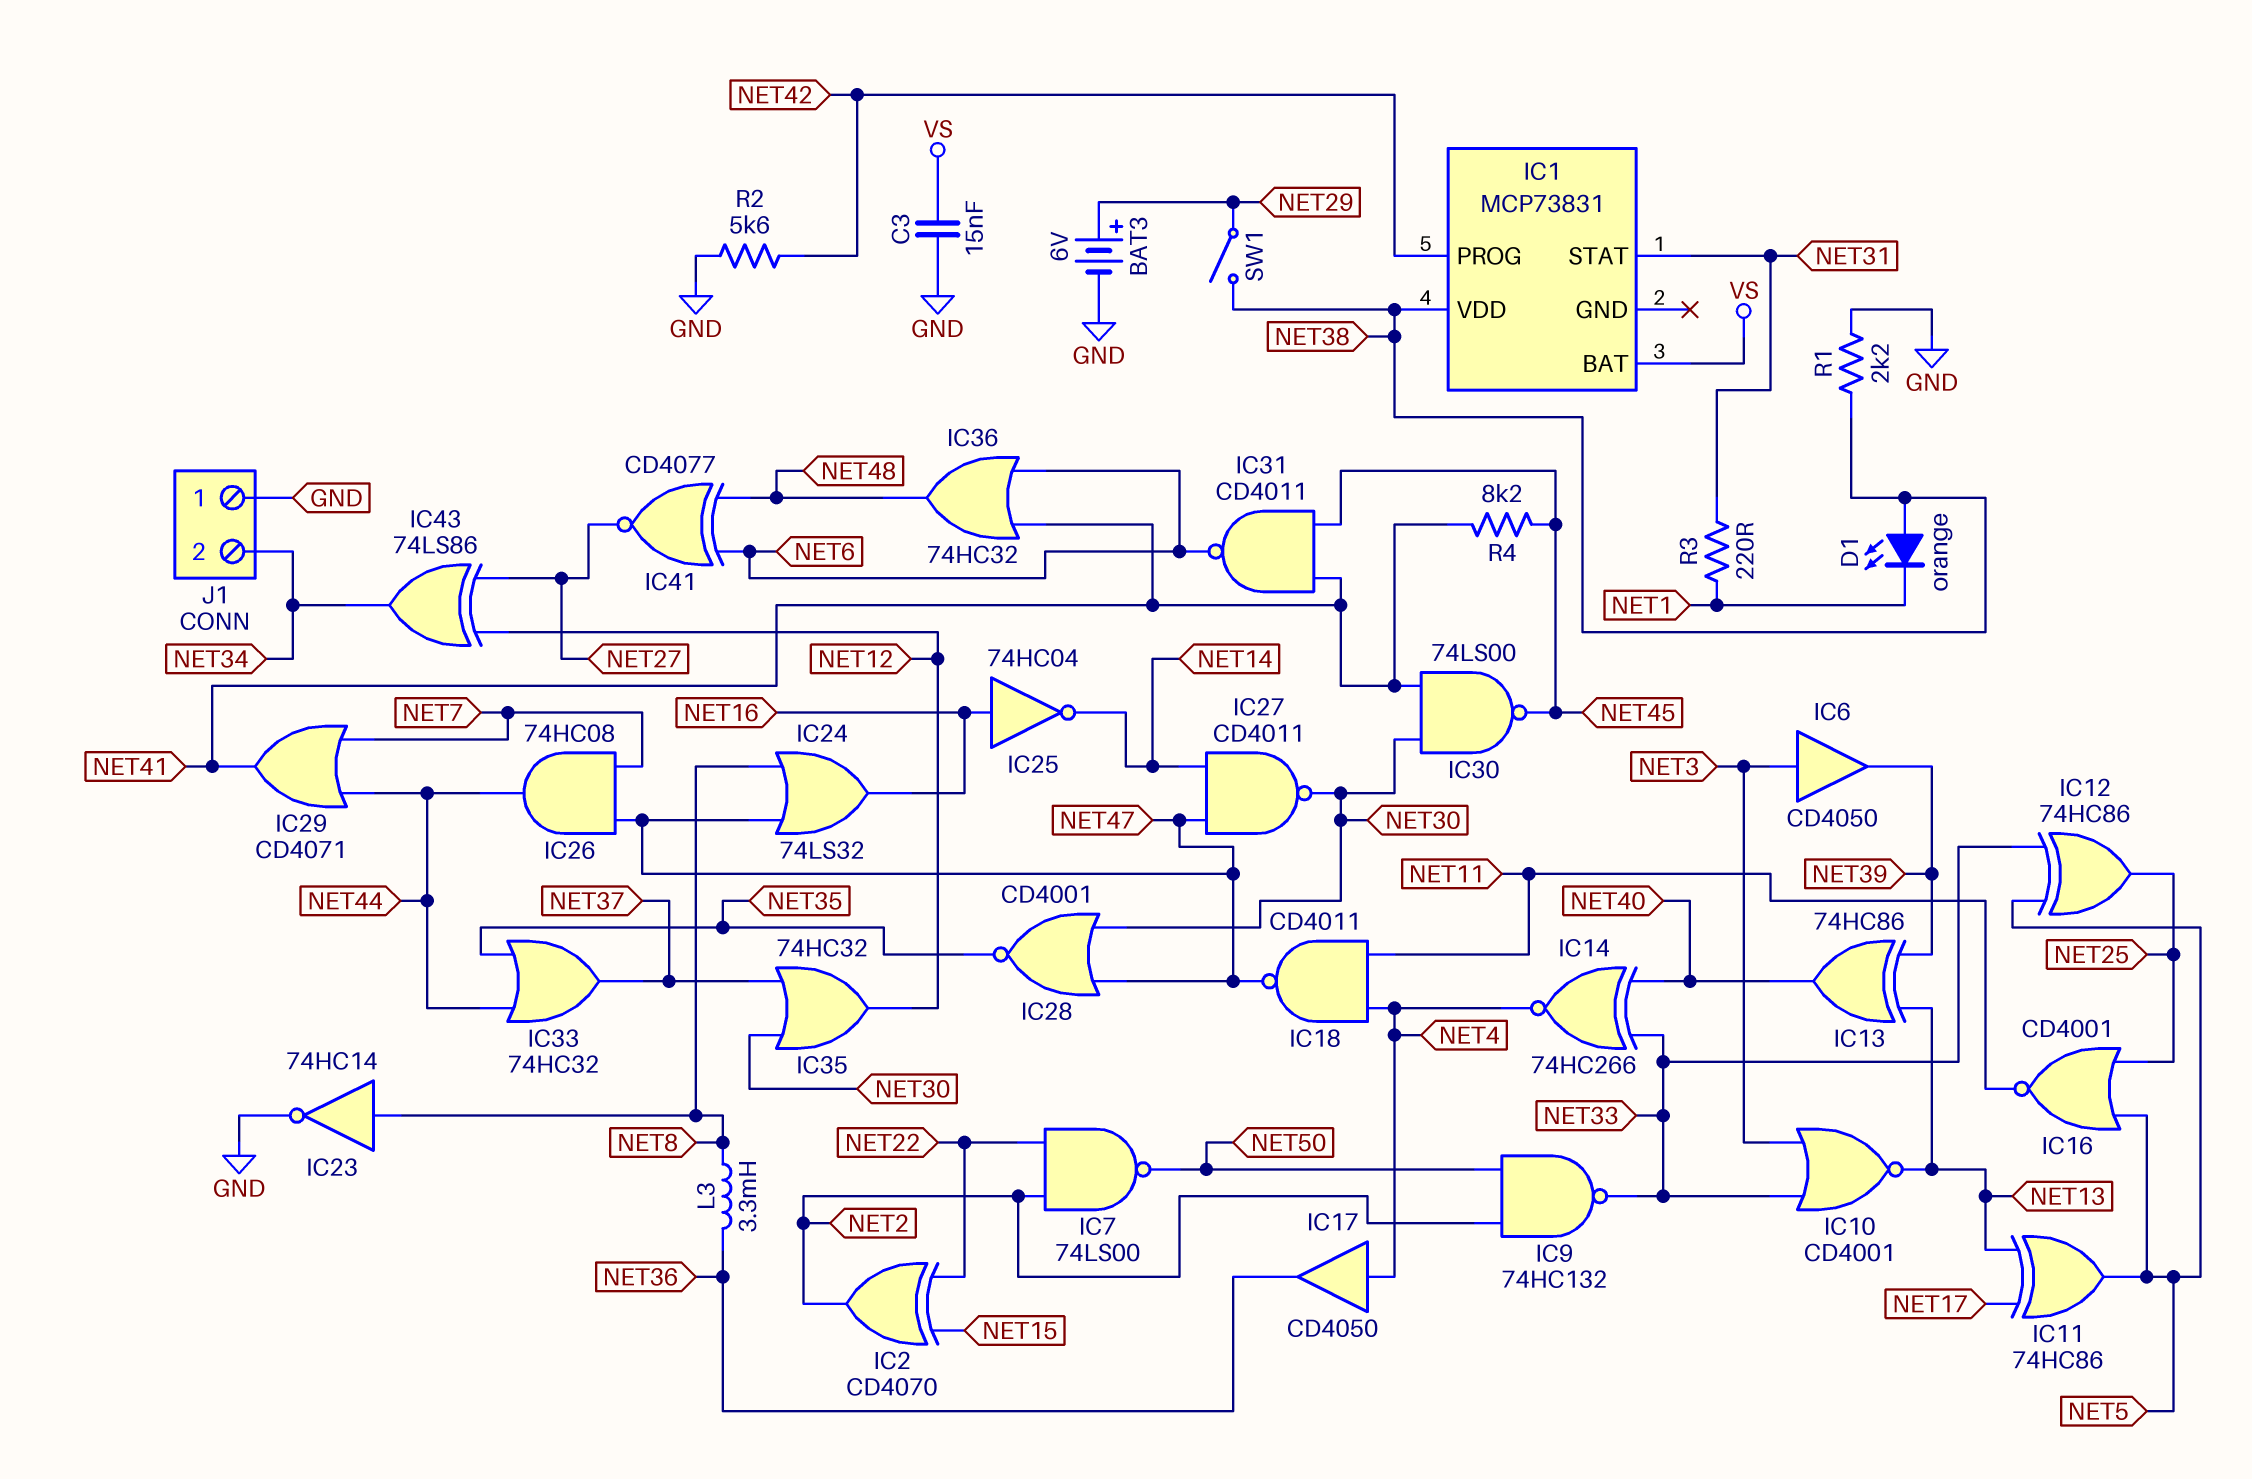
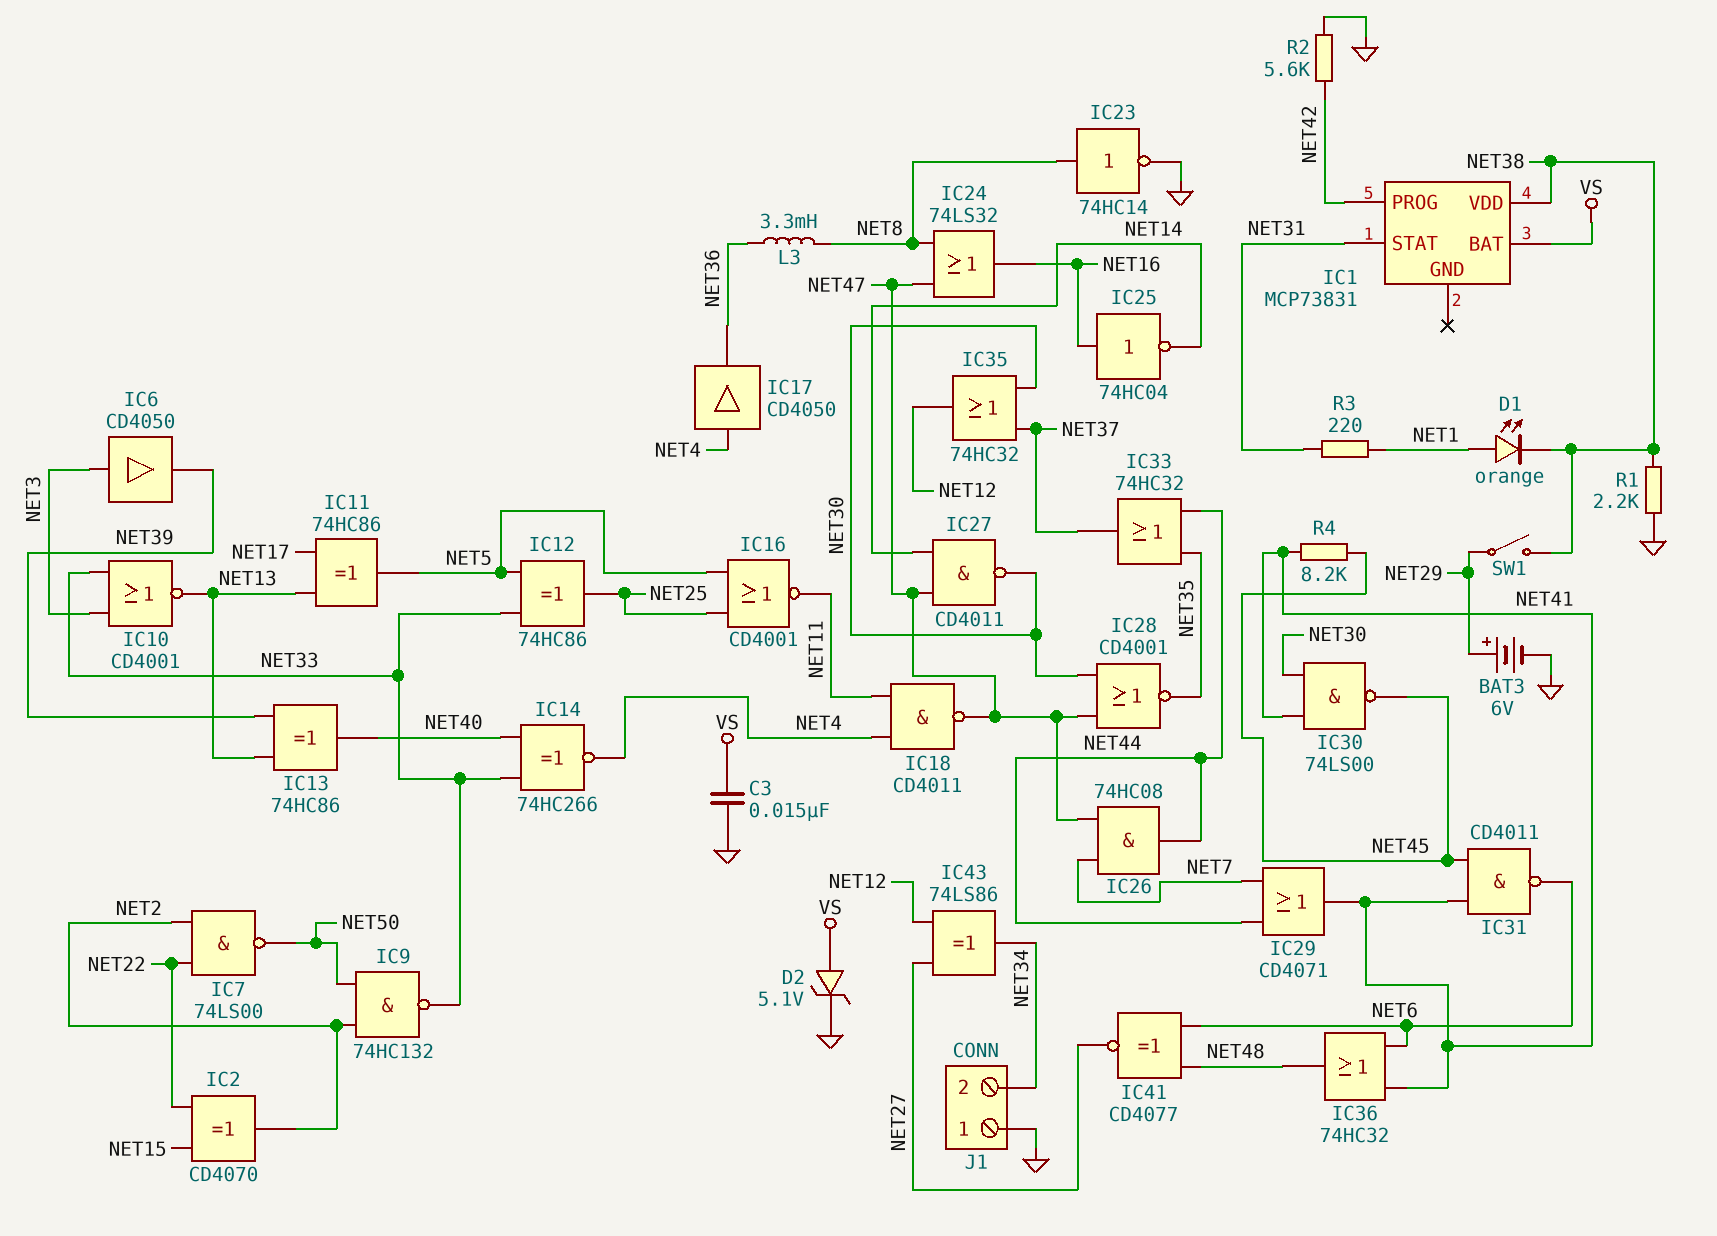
D1: LED orange (A NET38, K NET1) -> LED orange (A NET1, K NET38)
D2: none -> zener 5.1V (A VS, K GND)

